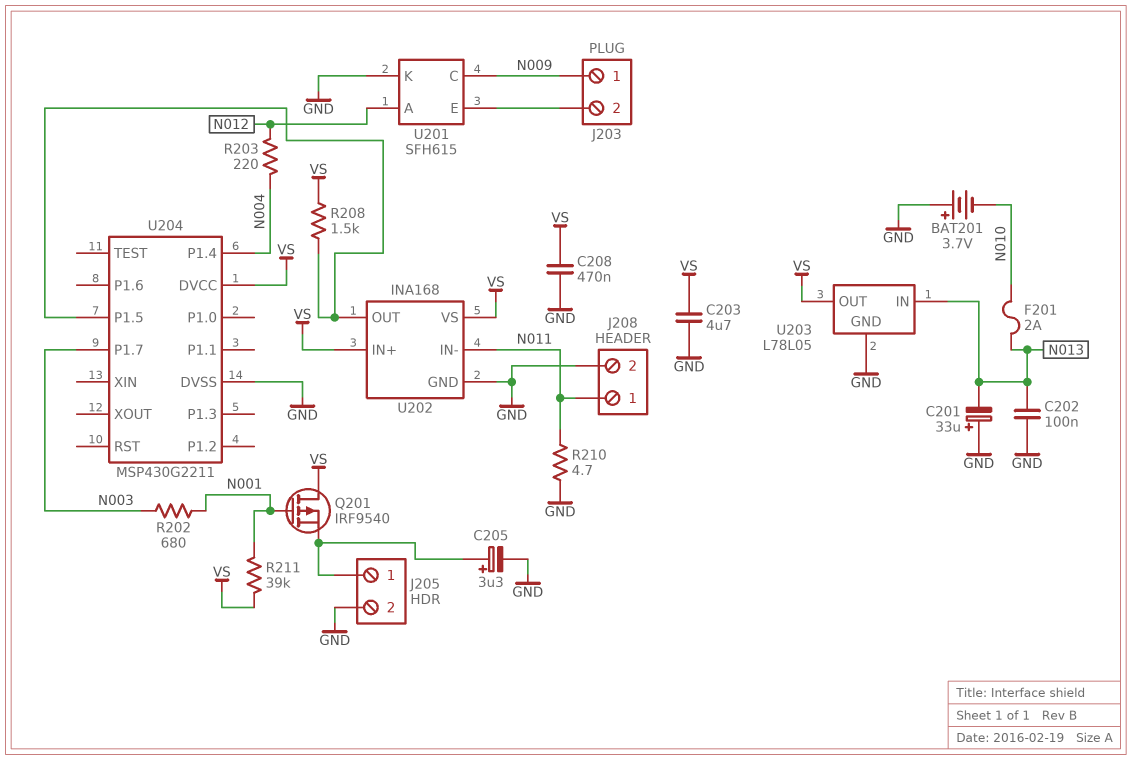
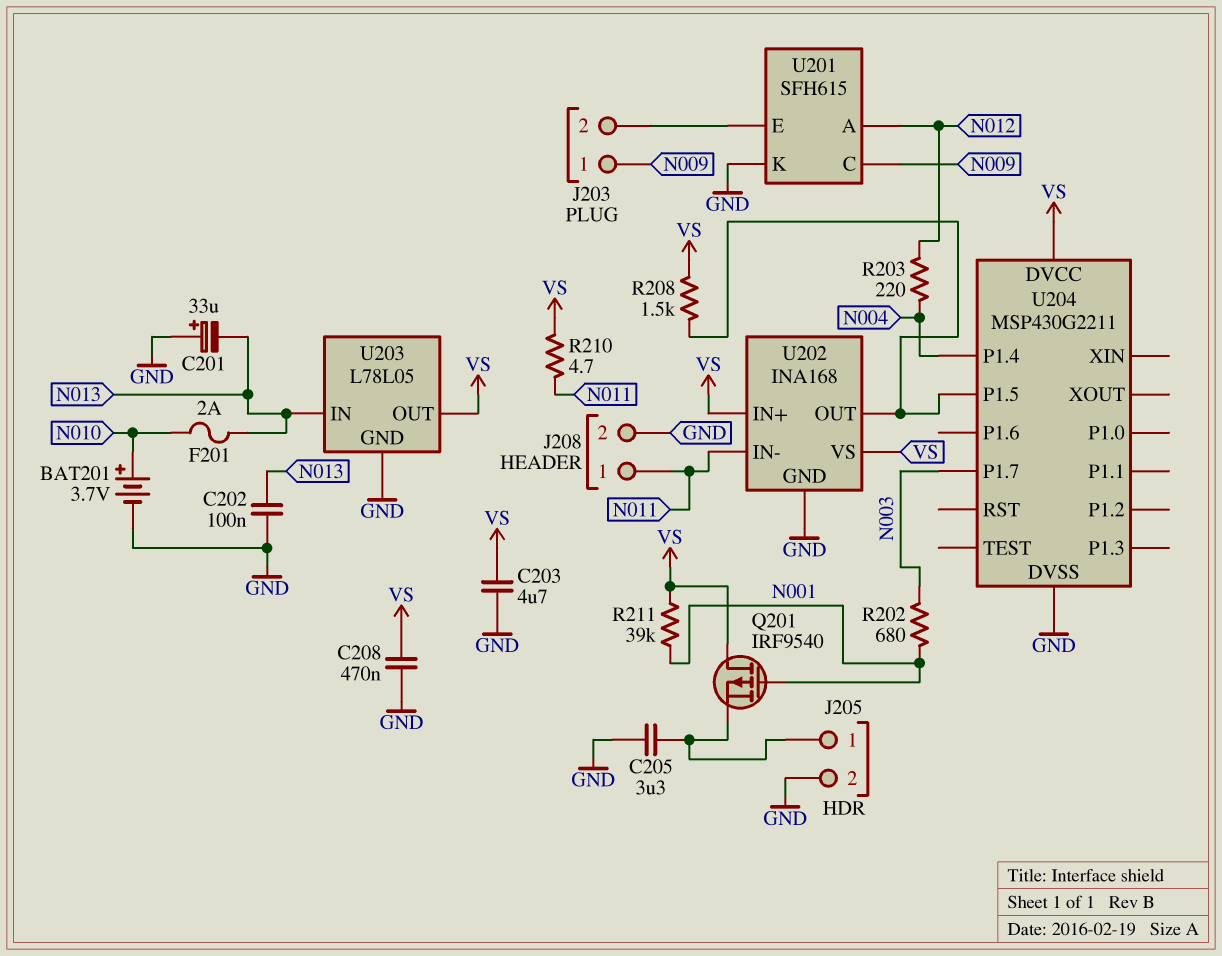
BAT201: 3.7V (plus GND, minus N010) -> 3.7V (plus N010, minus GND)
C205: 3.3uF (plus J205/1, minus GND) -> 3.3uF (GND, J205/1)
R210: 4.7 (GND, N011) -> 4.7 (N011, VS)

